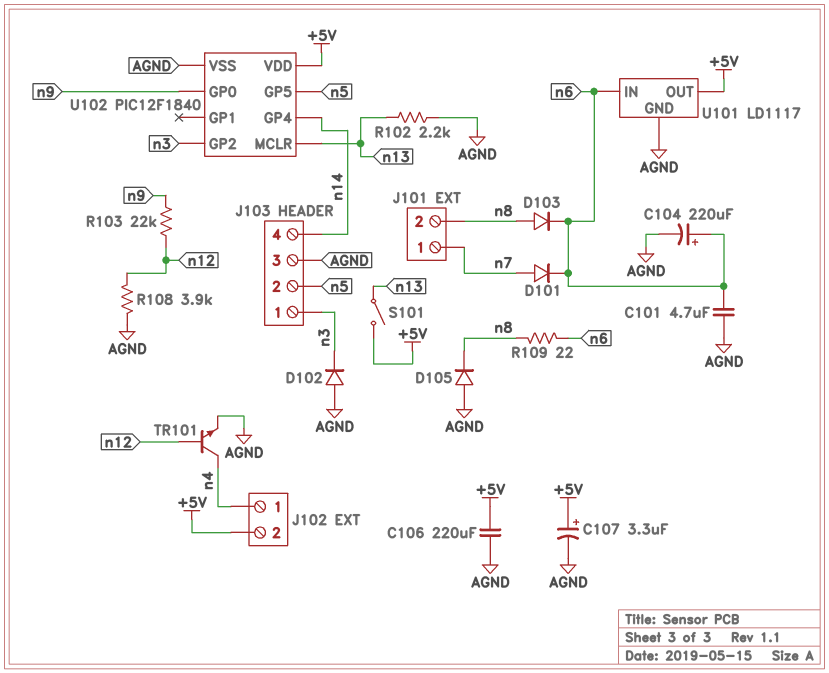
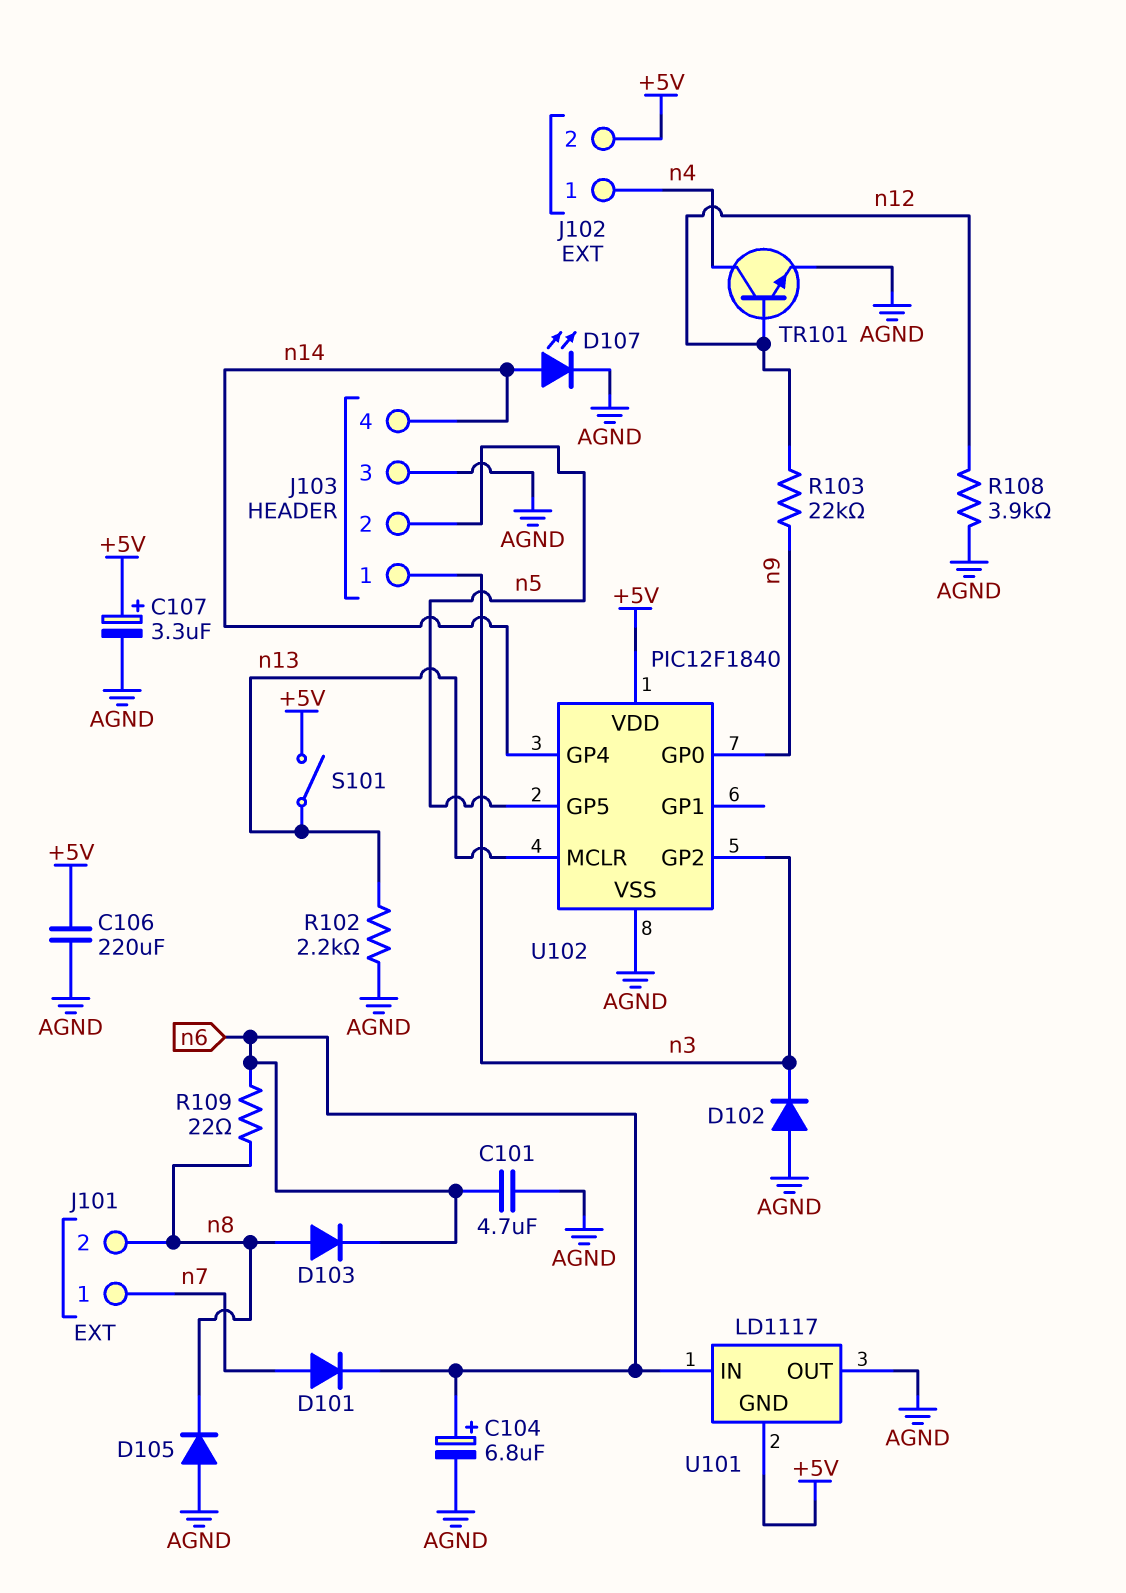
C104: 220uF (plus n6, minus AGND) -> 6.8uF (plus n6, minus AGND)
D107: none -> LED (A n14, K AGND)
U101 pin GND: AGND -> +5V
U101 pin OUT: +5V -> AGND

